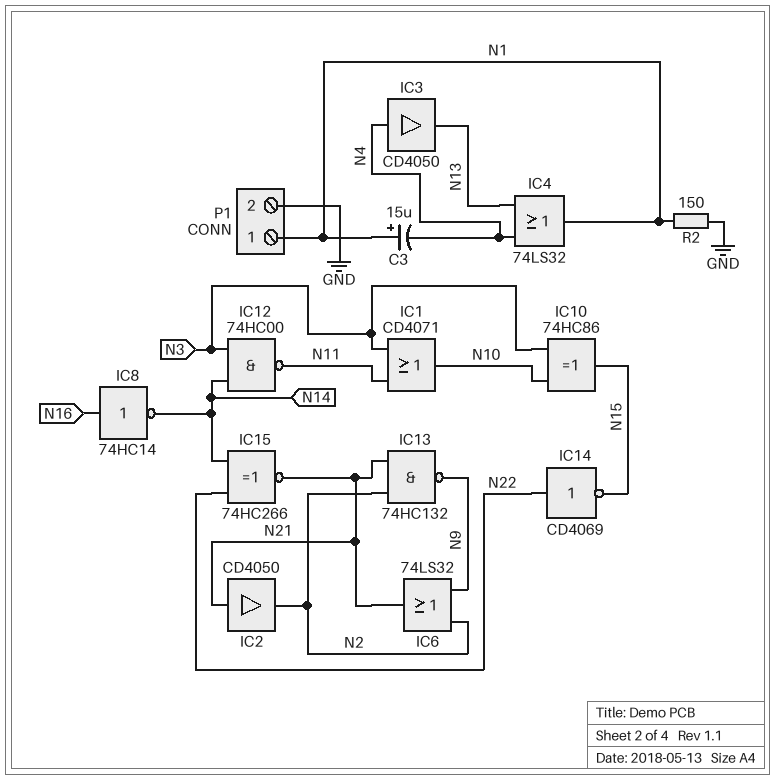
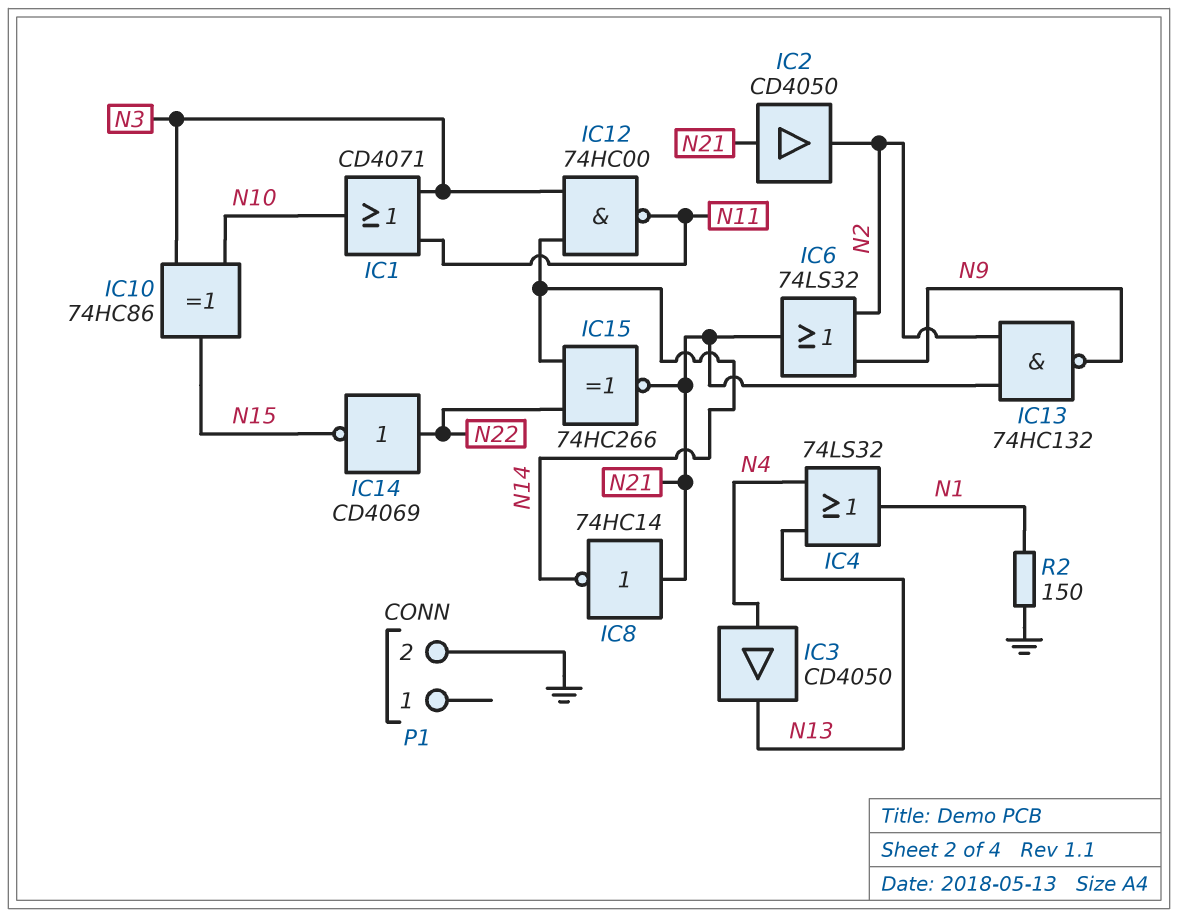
C3: 15uF (plus N1, minus N4) -> none
IC8: NOT 74HC14 (in N16, out N14) -> NOT 74HC14 (in N21, out N14)
P1 pin 1: N1 -> none

